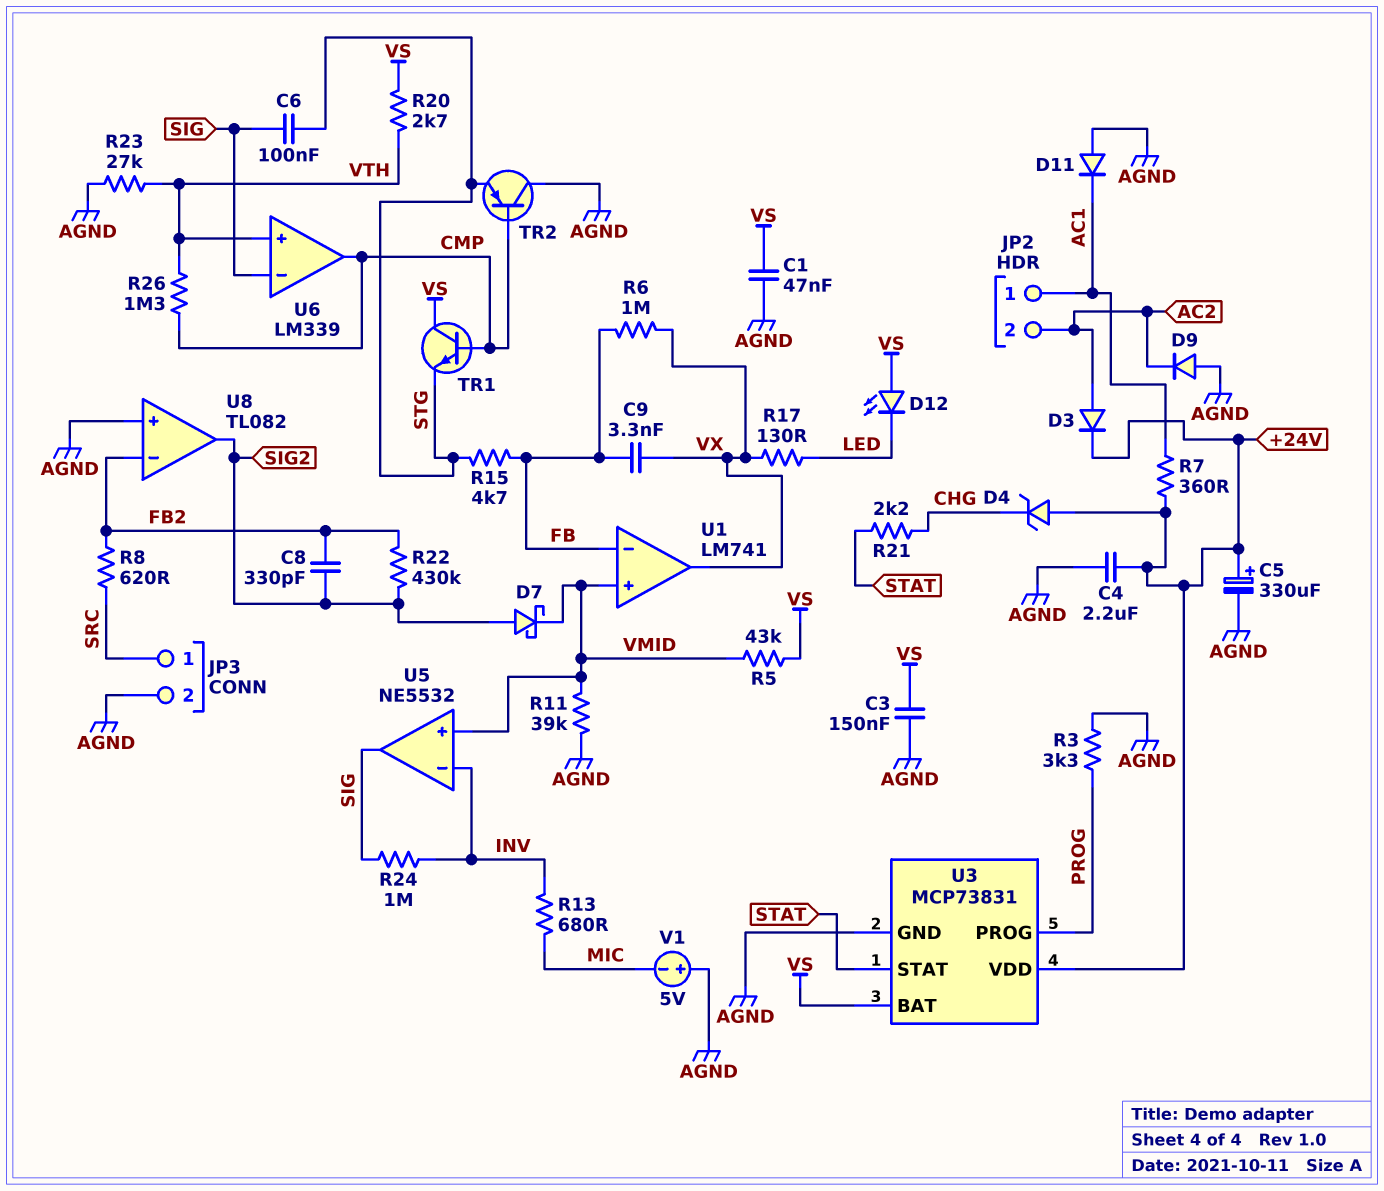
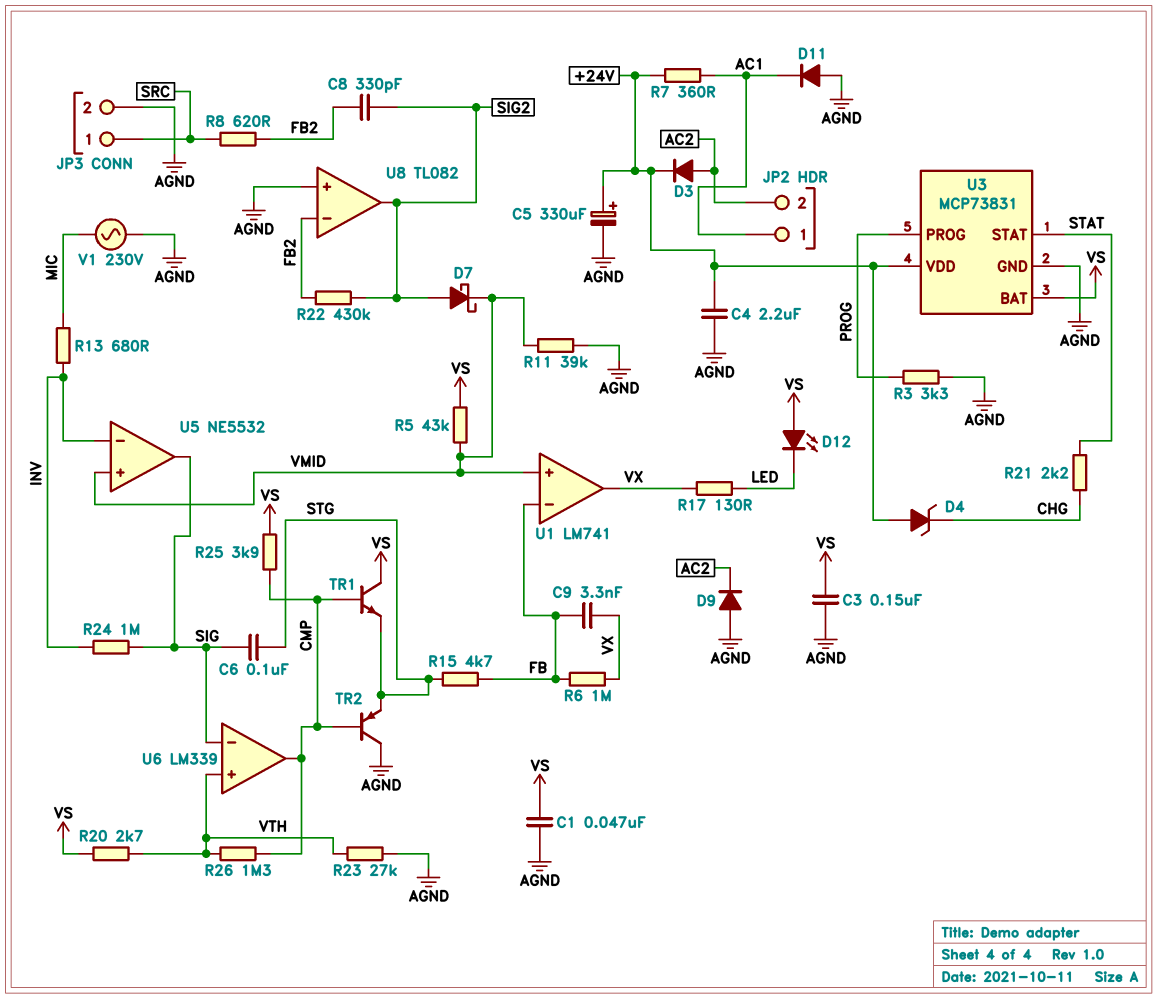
R25: none -> 3.9k (CMP, VS)
V1: 5V (plus AGND, minus MIC) -> AC 230V (AGND, MIC)

